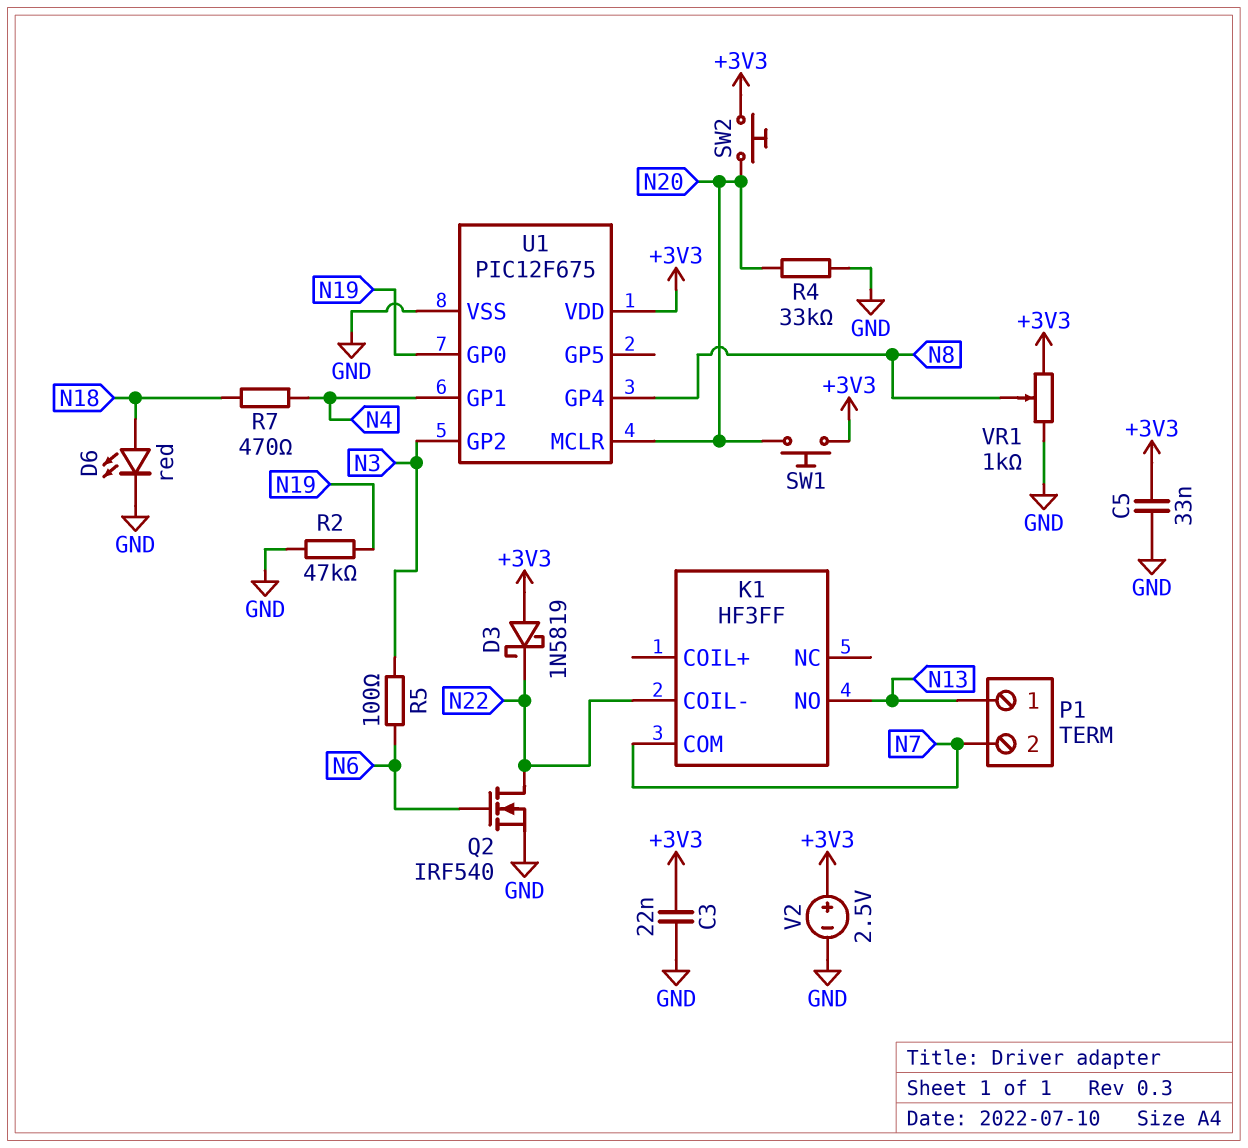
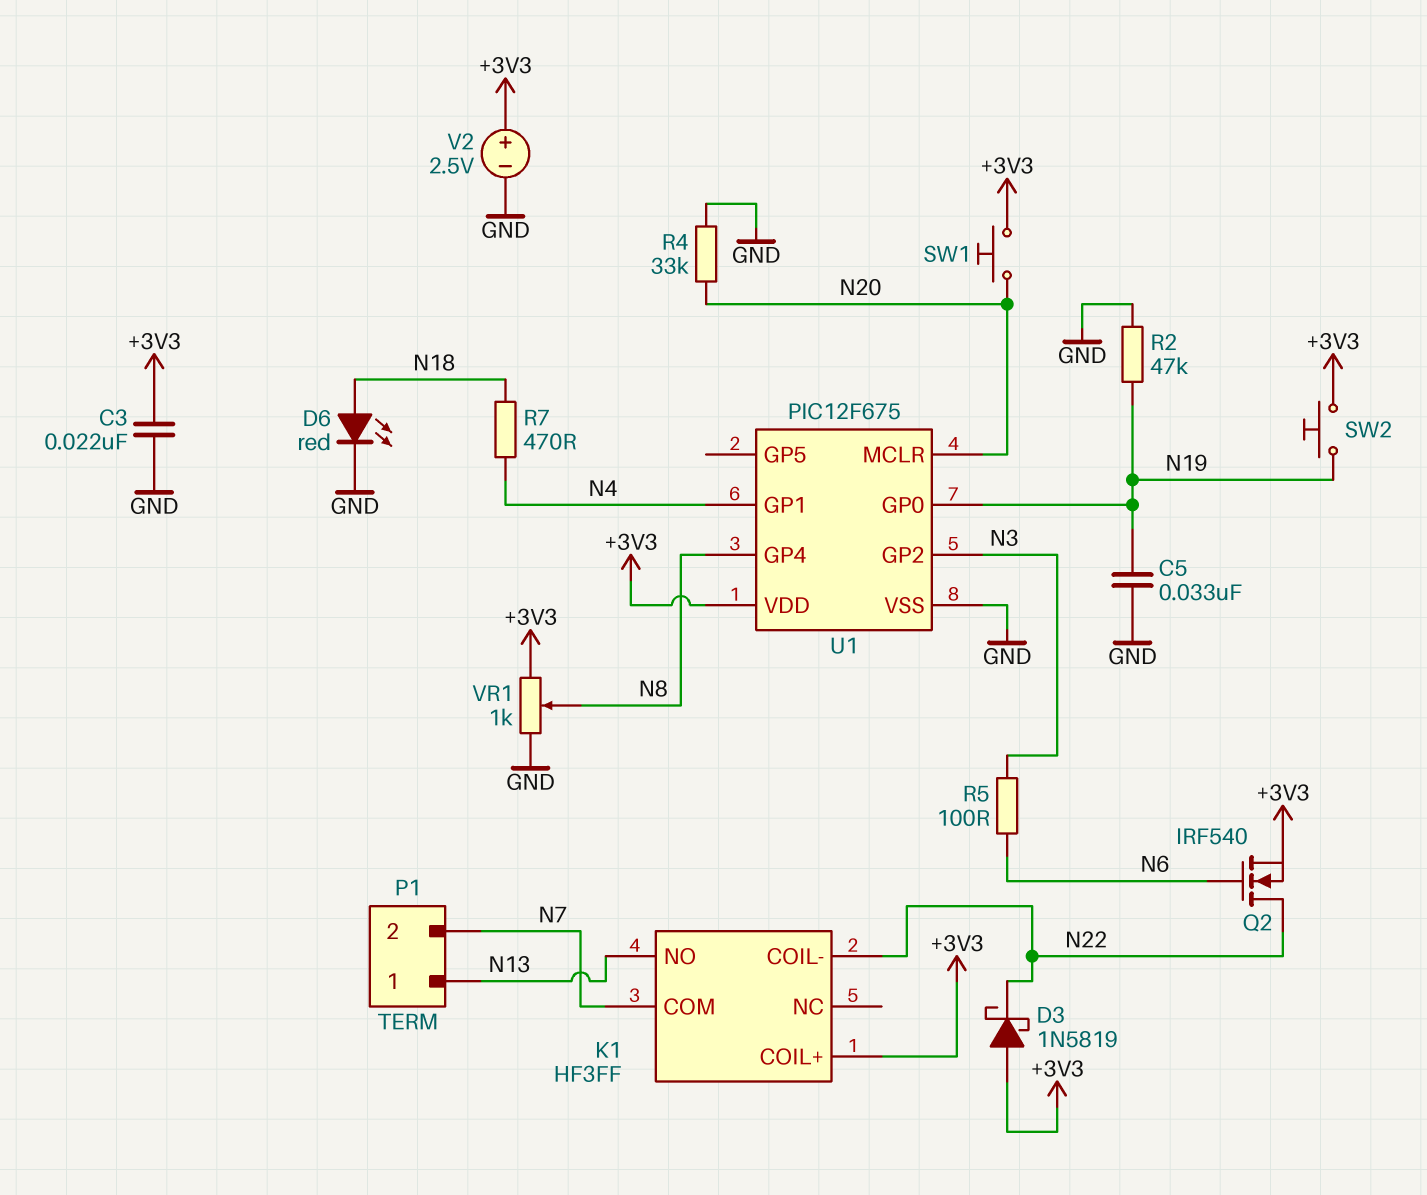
C5: 33nF (+3V3, GND) -> 33nF (GND, N19)
K1 pin COIL+: none -> +3V3
Q2: NMOS IRF540 (G N6, D N22, S GND) -> NMOS IRF540 (G N6, D N22, S +3V3)
SW2: button (+3V3, N20) -> button (+3V3, N19)

